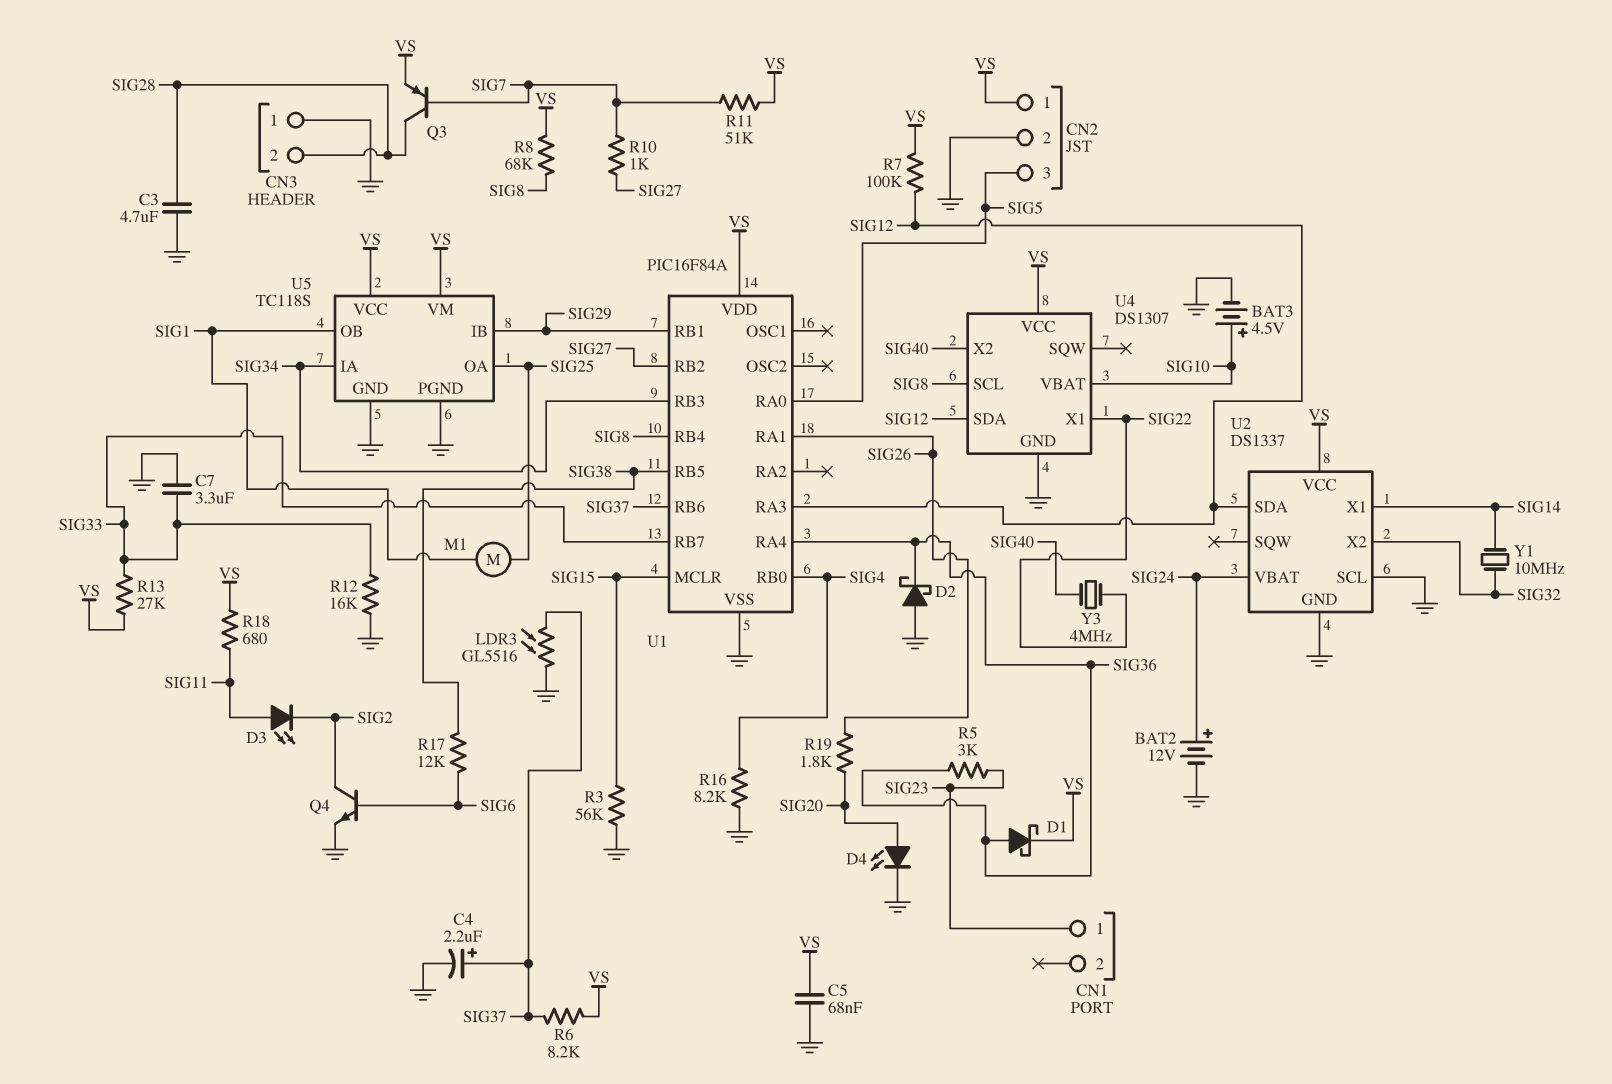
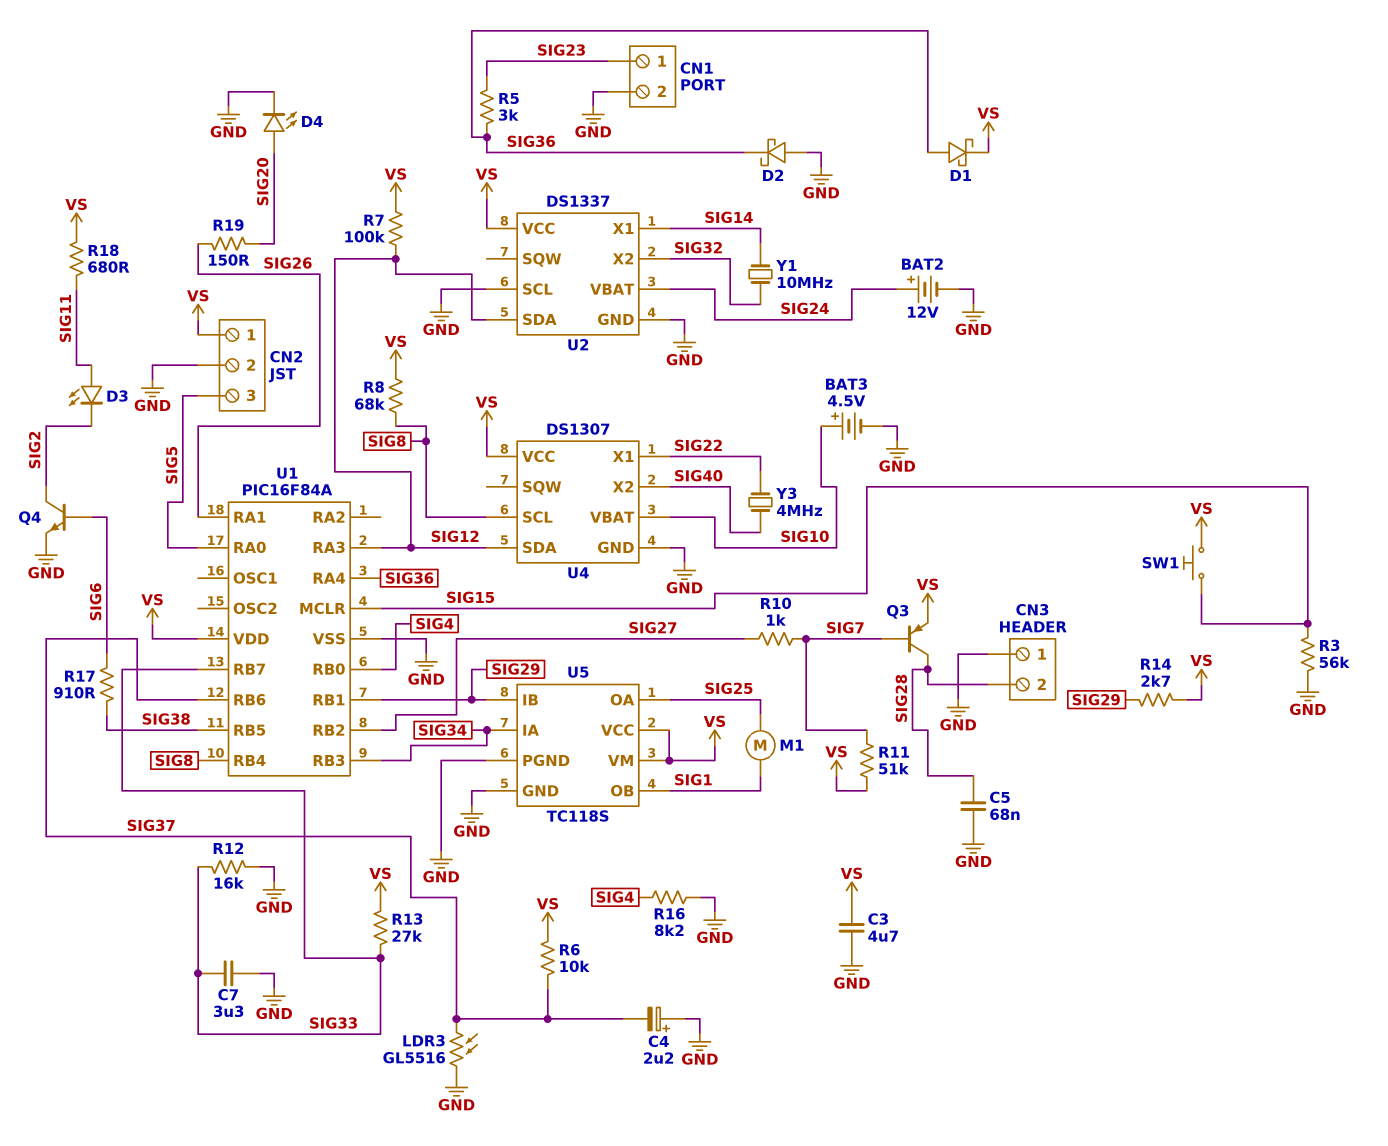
C3: 4.7uF (GND, SIG28) -> 4.7uF (GND, VS)
C4: 2.2uF (plus SIG37, minus GND) -> 2.2uF (plus GND, minus SIG37)
C5: 68nF (GND, VS) -> 68nF (GND, SIG28)
CN1 pin 2: none -> GND
R6: 8.2k (SIG37, VS) -> 10k (SIG37, VS)
R14: none -> 2.7k (SIG29, VS)
R17: 12k (SIG6, SIG38) -> 910 (SIG6, SIG38)
R19: 1.8k (SIG20, SIG26) -> 150 (SIG20, SIG26)
SW1: none -> button (SIG15, VS)

